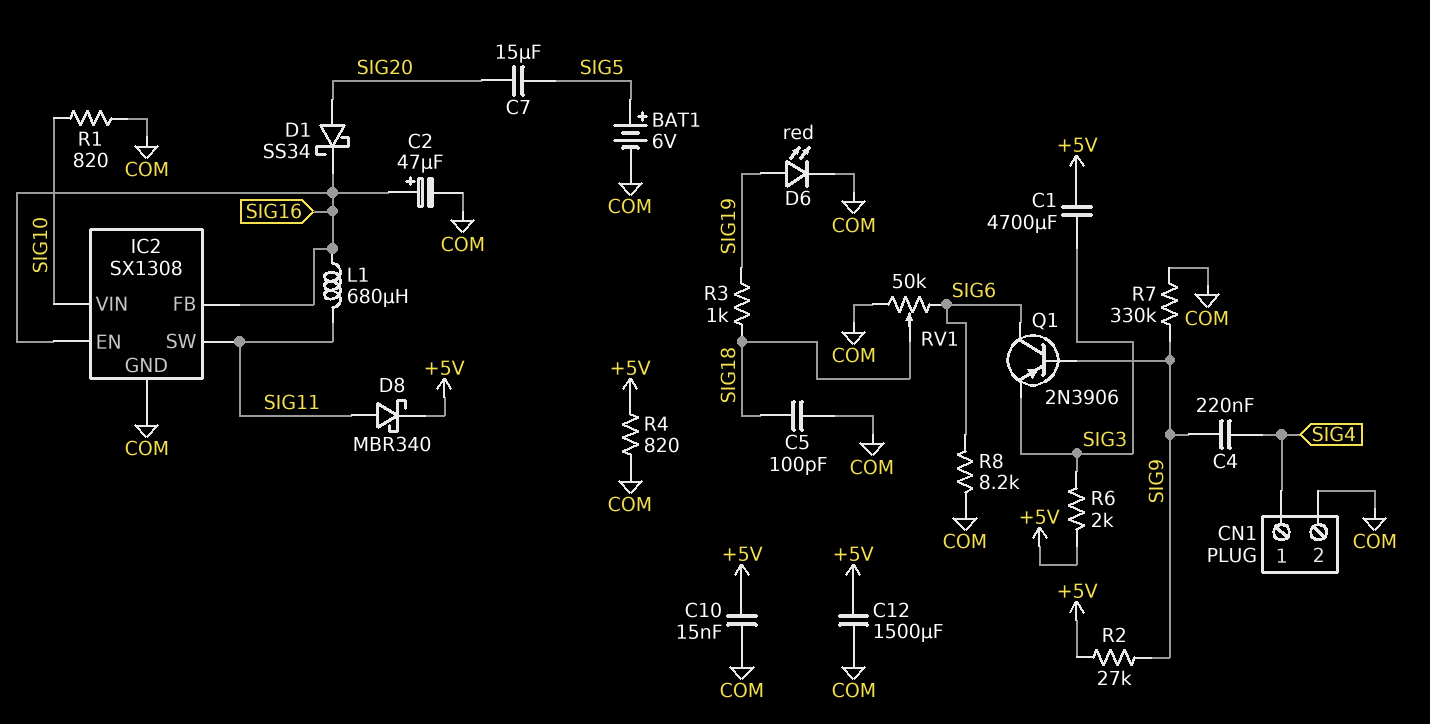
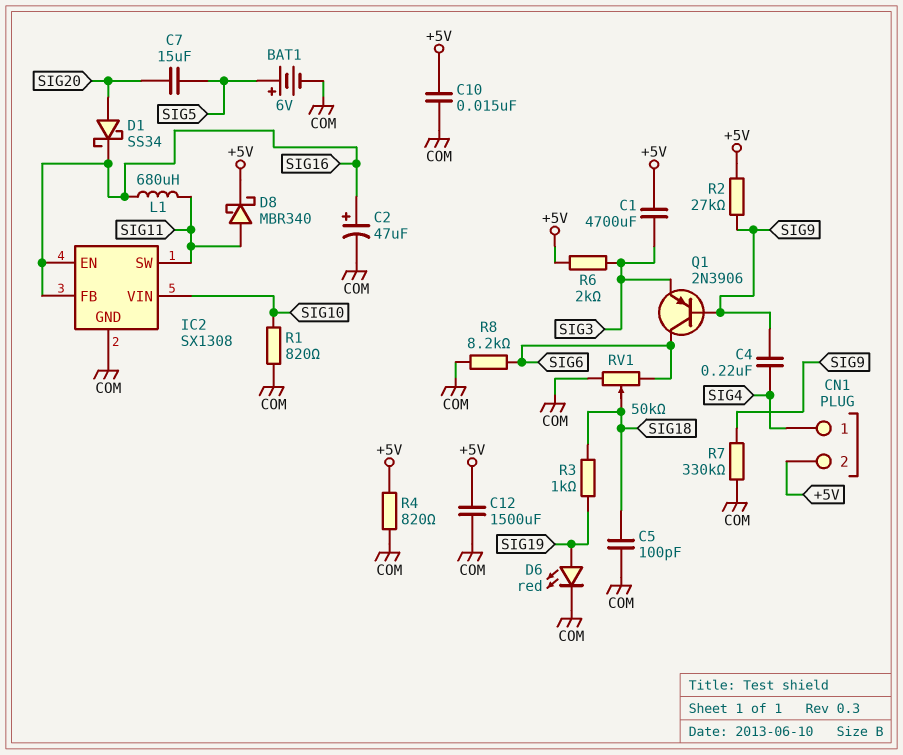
CN1 pin 2: COM -> +5V

